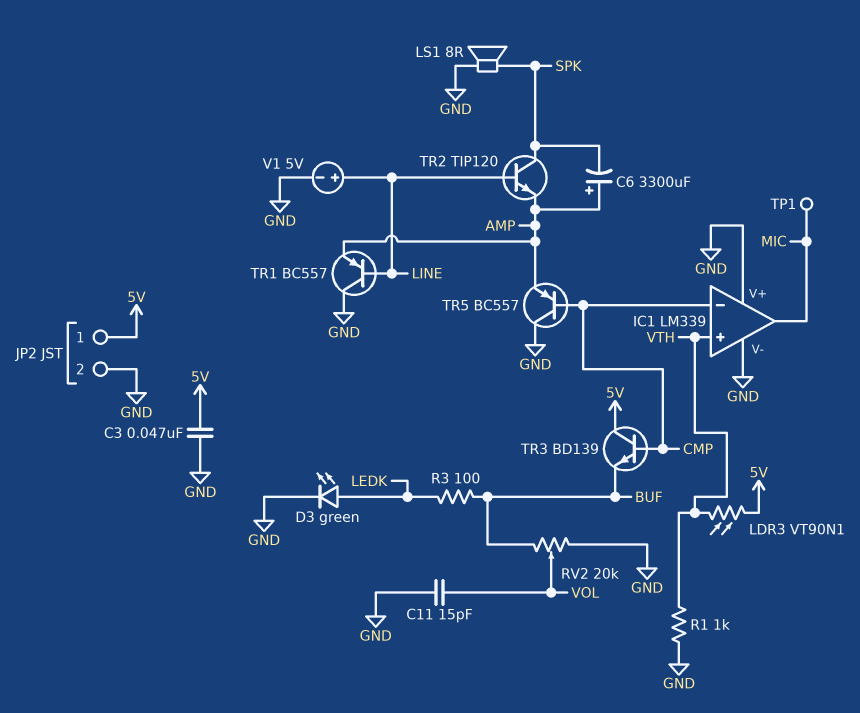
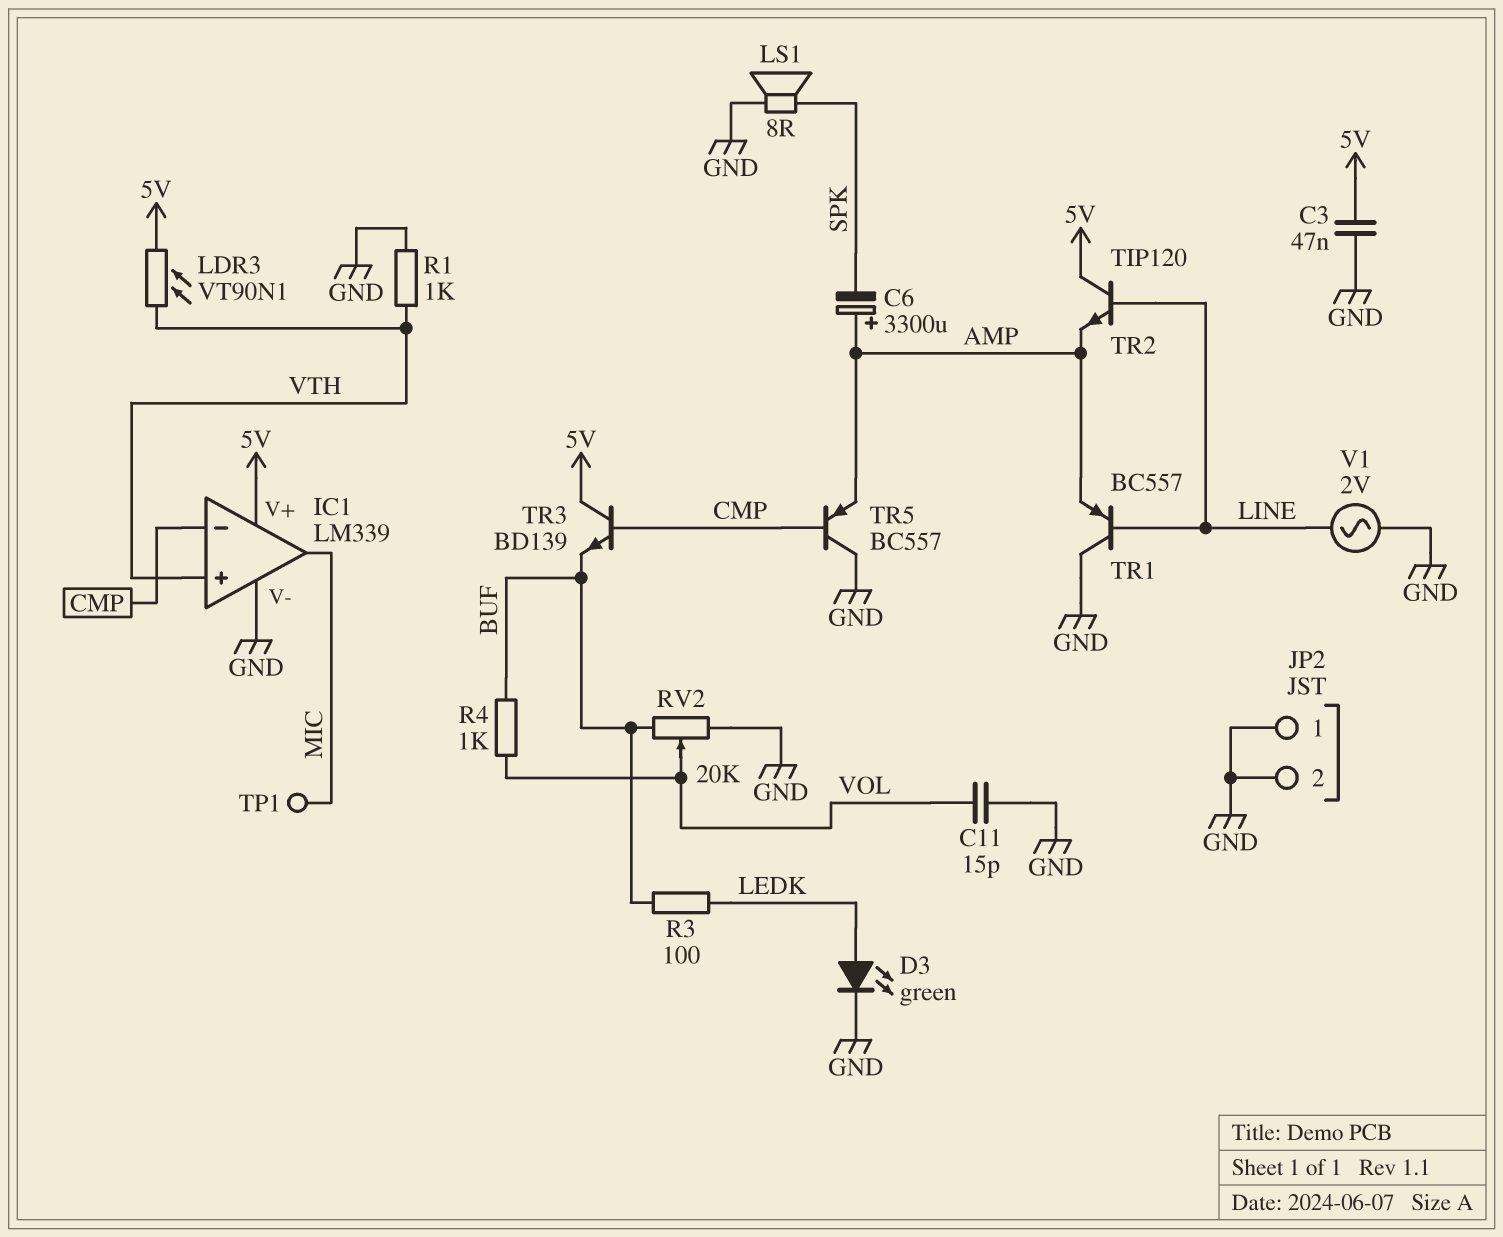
IC1 pin V+: GND -> 5V
JP2 pin 1: 5V -> GND
R4: none -> 1k (BUF, VOL)
TR2: NPN TIP120 (B LINE, C SPK, E AMP) -> NPN TIP120 (B LINE, C 5V, E AMP)
V1: 5V (plus LINE, minus GND) -> AC 2V (GND, LINE)

